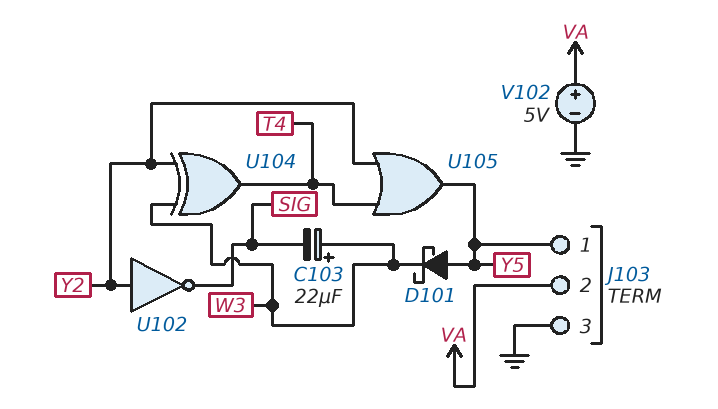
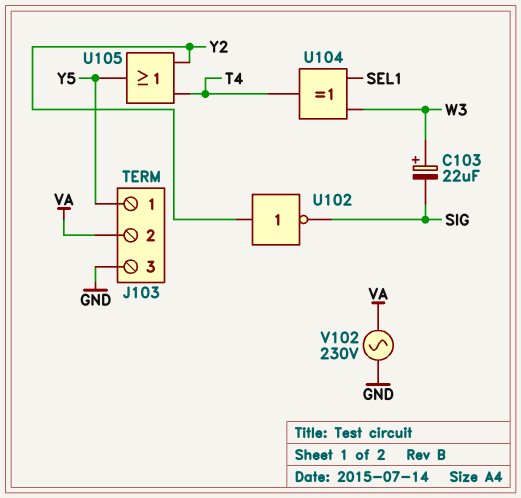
D101: schottky (A Y5, K W3) -> none
U104: XOR (in W3, in Y2, out T4) -> XOR (in SEL1, in W3, out T4)
V102: 5V (plus VA, minus GND) -> AC 230V (GND, VA)

